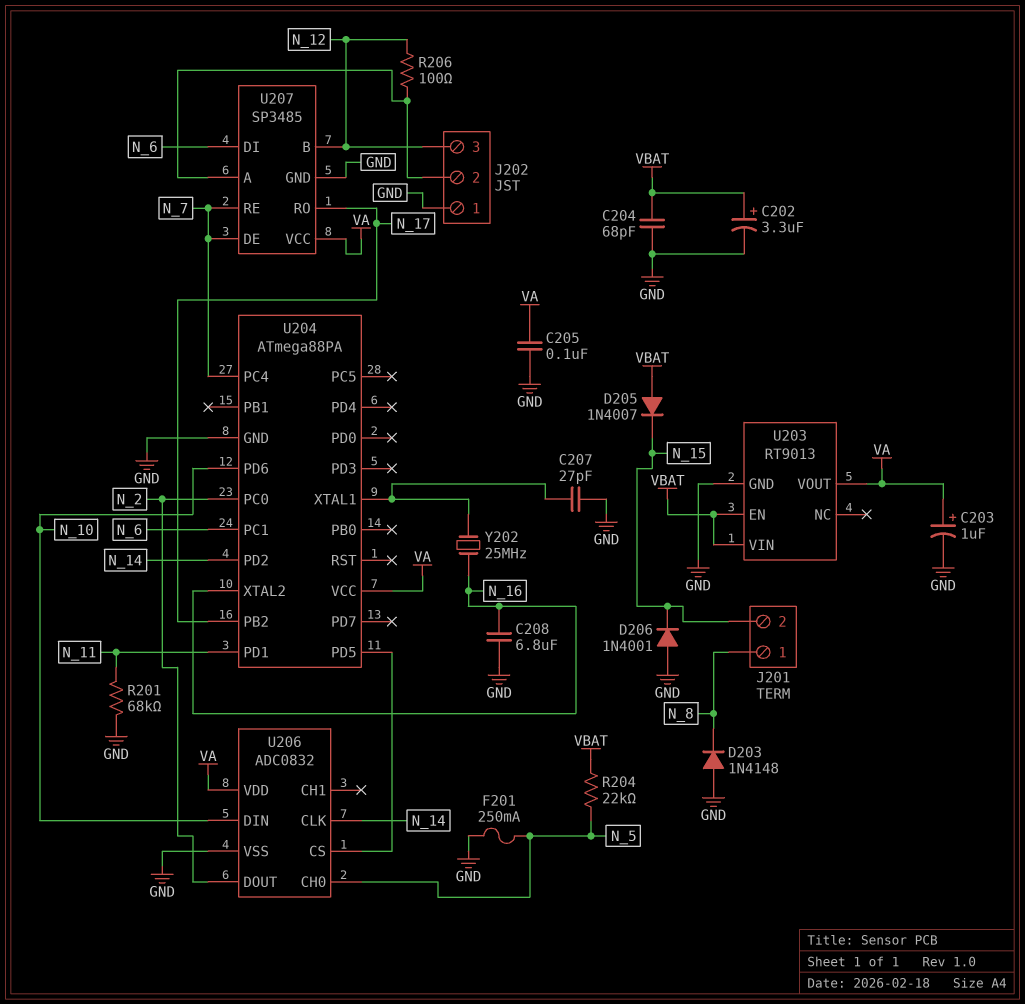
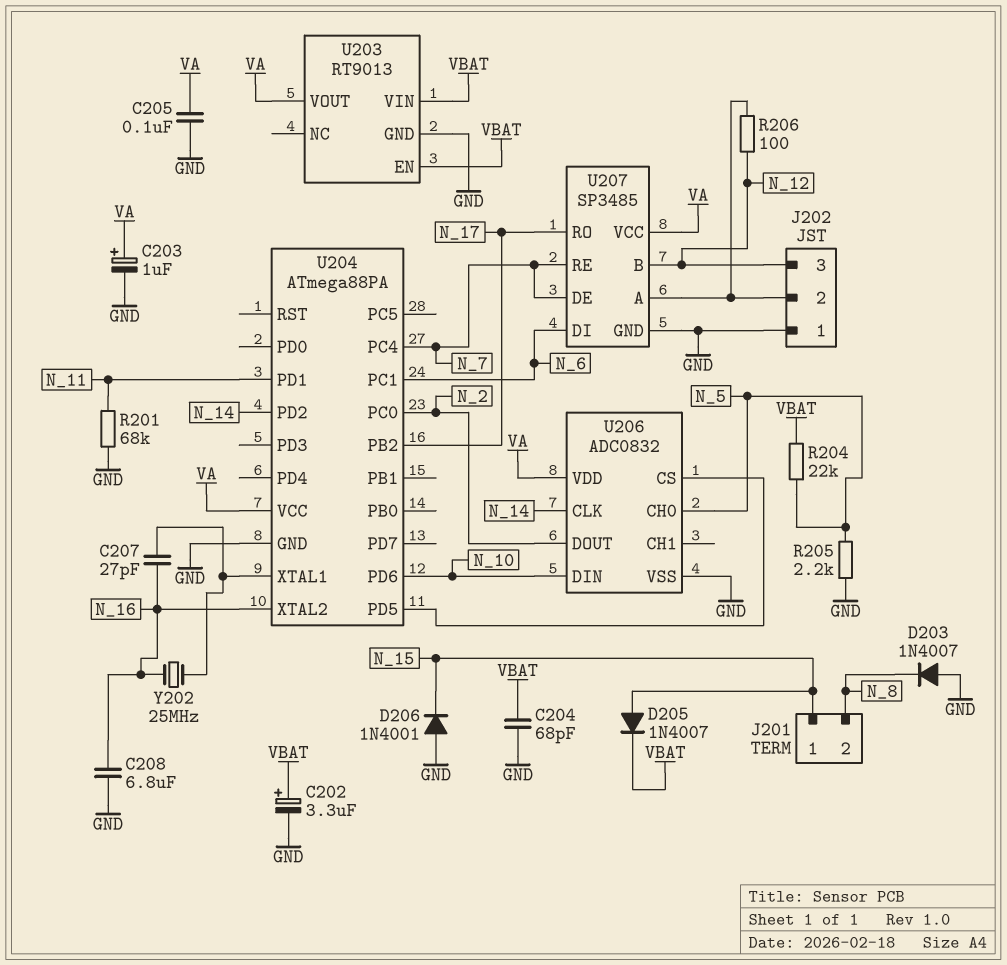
C207: 27pF (GND, U204/XTAL1) -> 27pF (N_16, U204/XTAL1)
D203: diode 1N4148 (A GND, K N_8) -> diode 1N4007 (A GND, K N_8)
D205: diode 1N4007 (A VBAT, K N_15) -> diode 1N4007 (A N_15, K VBAT)
F201: 250mA (GND, N_5) -> none
J201 pin 1: N_8 -> N_15
J201 pin 2: N_15 -> N_8
R205: none -> 2.2k (GND, N_5)

